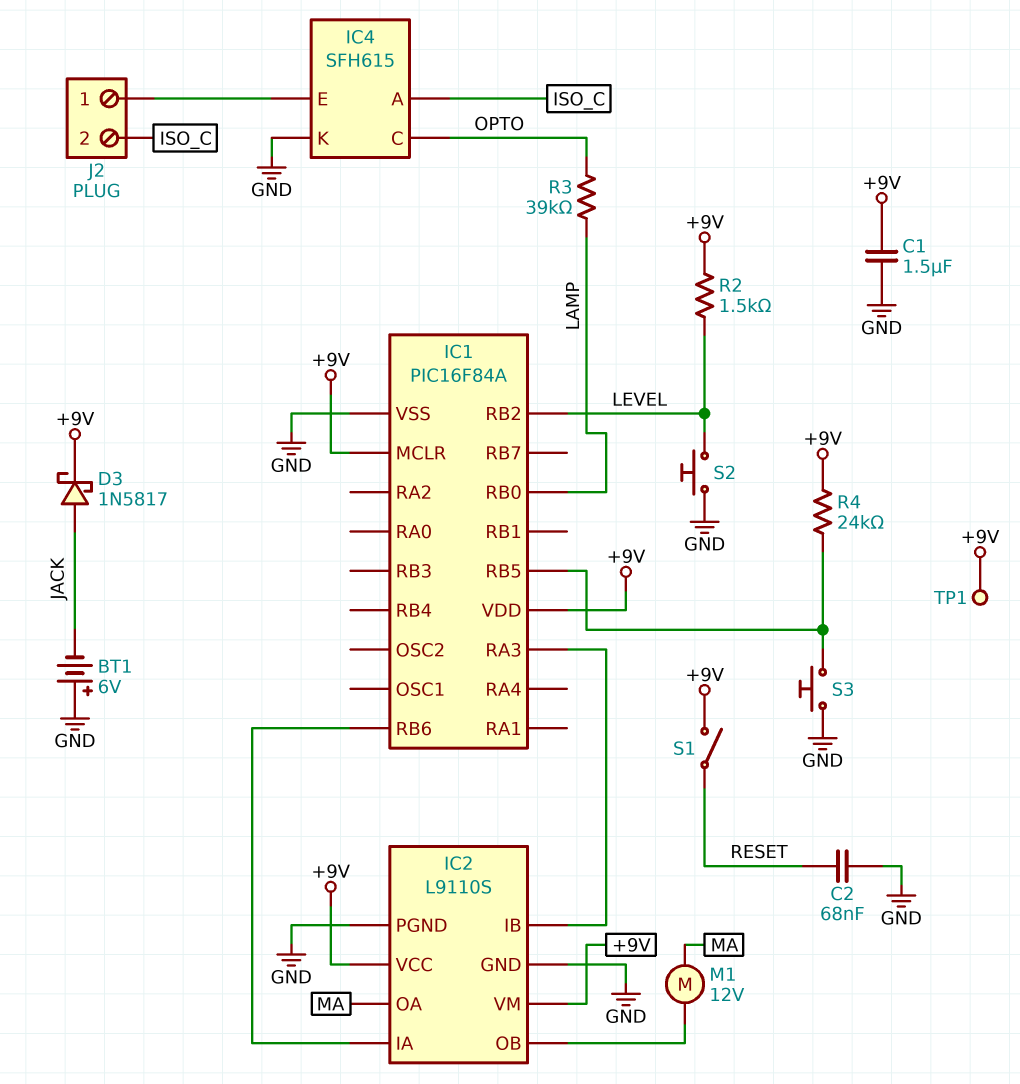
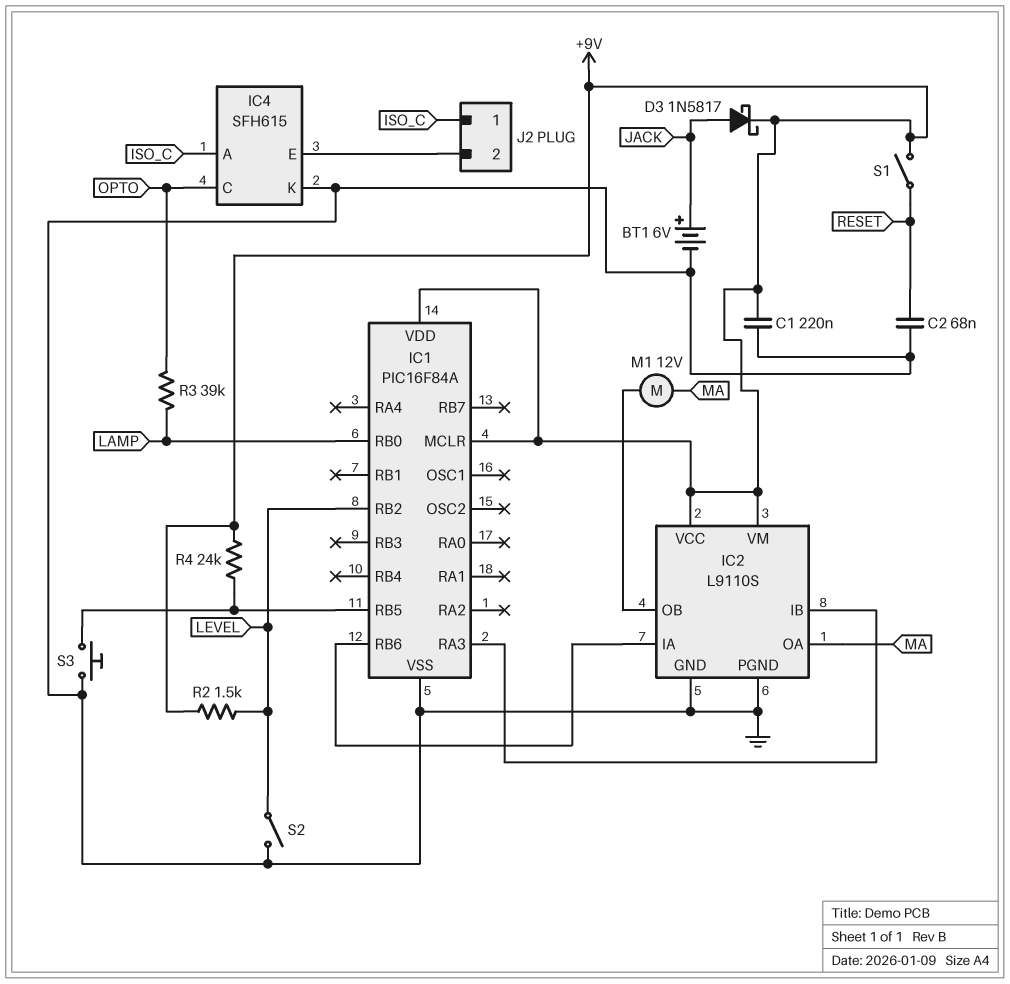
BT1: 6V (plus GND, minus JACK) -> 6V (plus JACK, minus GND)
C1: 1.5uF (+9V, GND) -> 220nF (+9V, GND)
J2 pin 1: IC4/E -> ISO_C
J2 pin 2: ISO_C -> IC4/E
S2: button (GND, LEVEL) -> switch (GND, LEVEL)
TP1: test point (+9V) -> none

